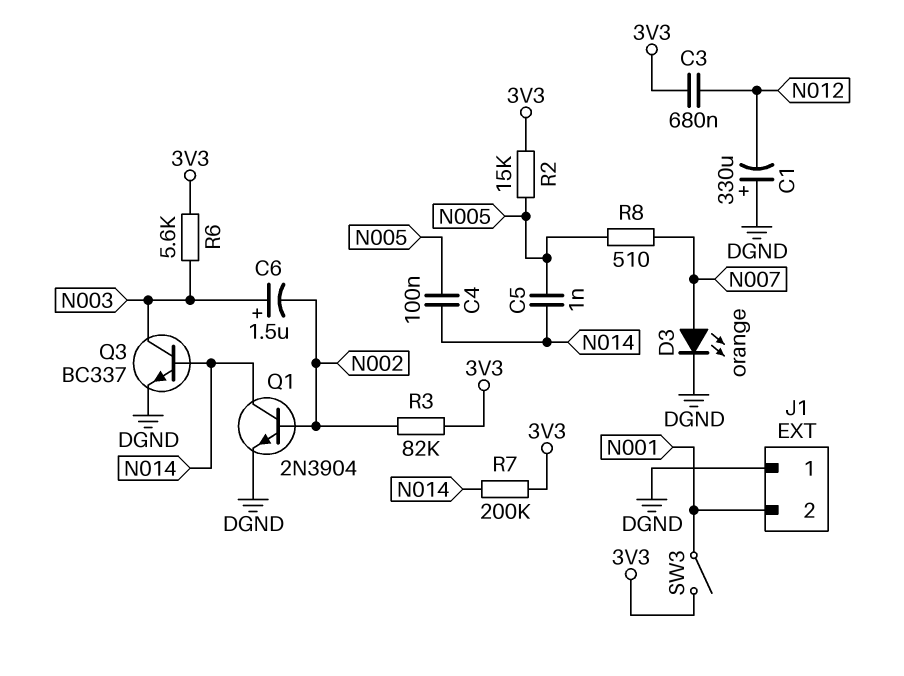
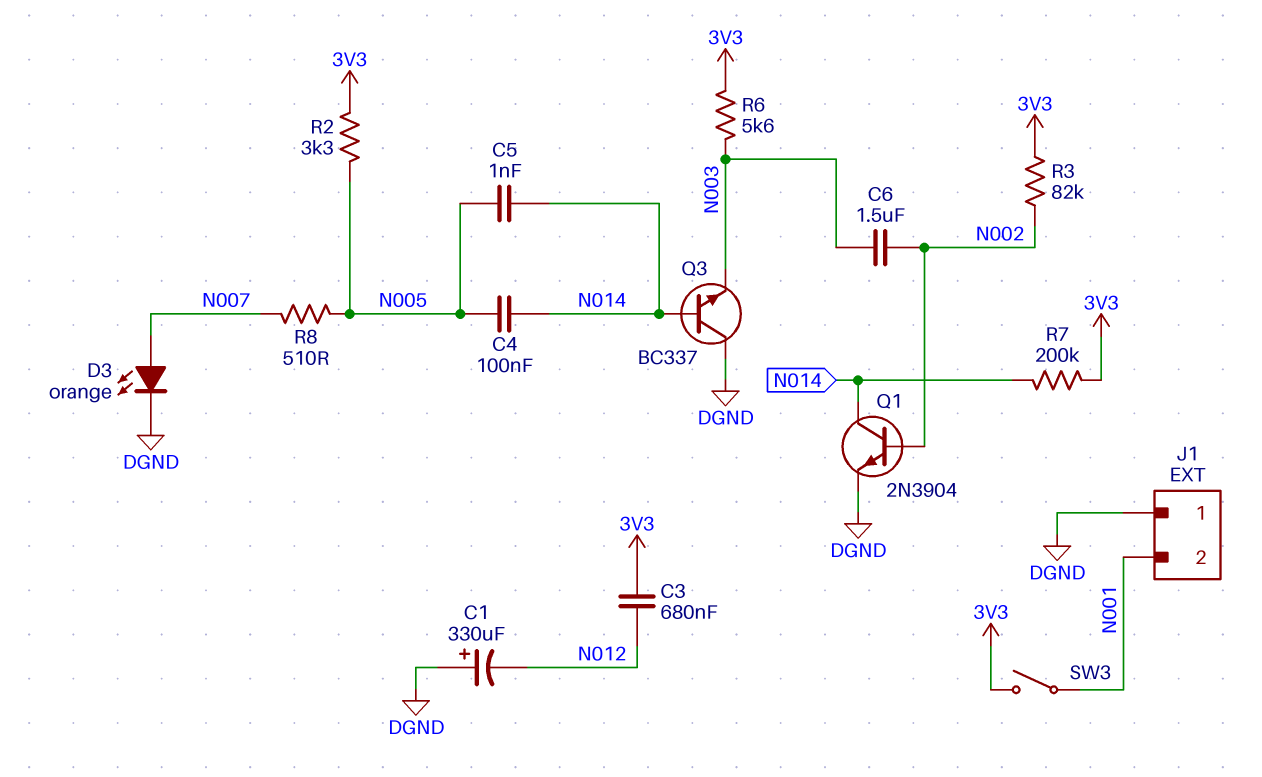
C6: 1.5uF (plus N003, minus N002) -> 1.5uF (N002, N003)
Q3: NPN BC337 (B N014, C N003, E DGND) -> NPN BC337 (B N014, C DGND, E N003)
R2: 15k (3V3, N005) -> 3.3k (3V3, N005)

